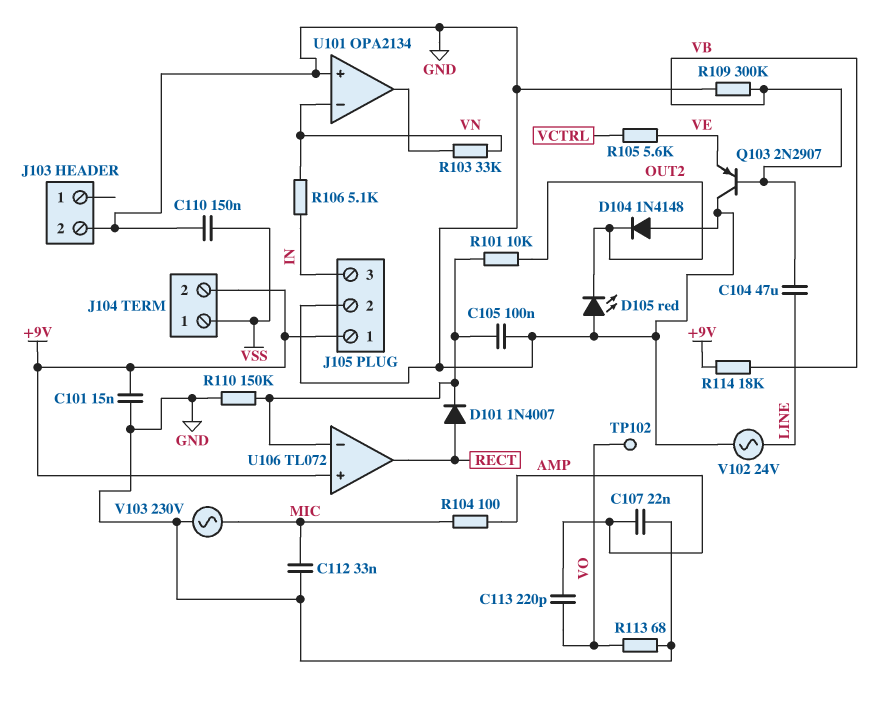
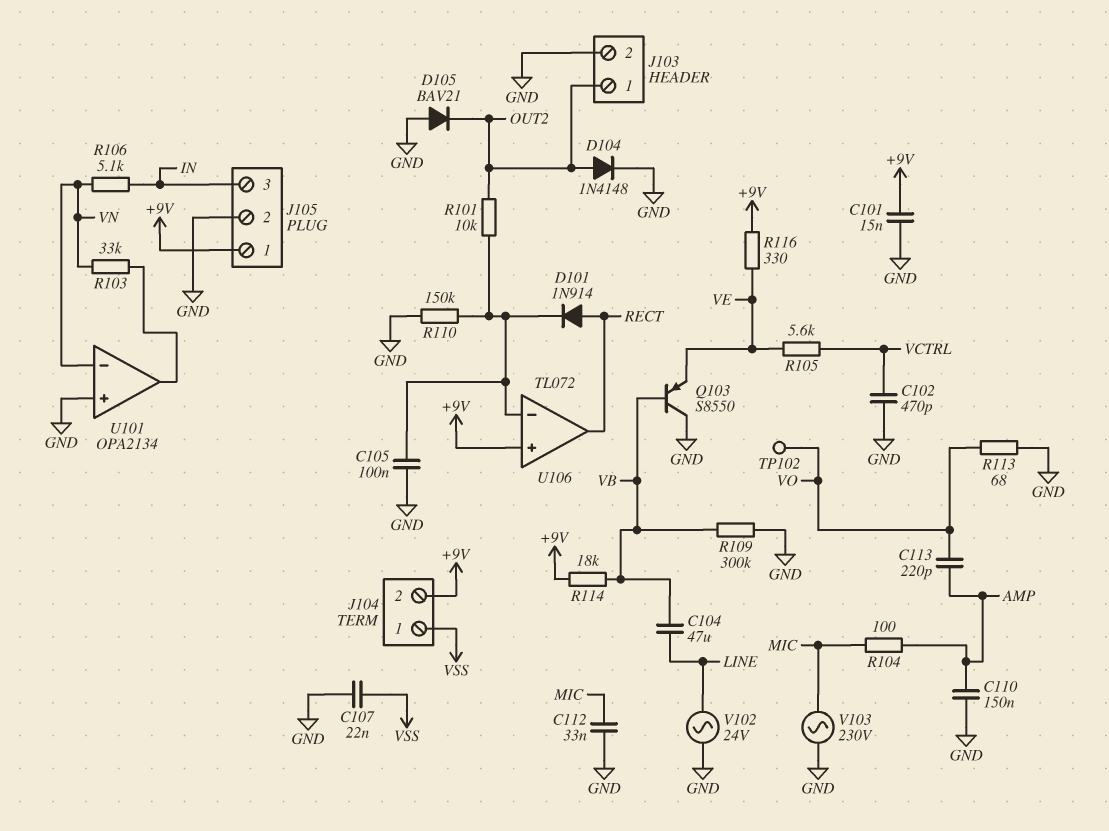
C102: none -> 470pF (GND, VCTRL)
C107: 22nF (AMP, GND) -> 22nF (GND, VSS)
C110: 150nF (GND, VSS) -> 150nF (AMP, GND)
D101: diode 1N4007 (A RECT, K U106/in-) -> diode 1N914 (A RECT, K U106/in-)
D104: diode 1N4148 (A GND, K OUT2) -> diode 1N4148 (A OUT2, K GND)
D105: LED red (A GND, K OUT2) -> diode BAV21 (A GND, K OUT2)
J103 pin 1: none -> OUT2
Q103: PNP 2N2907 (B VB, C GND, E VE) -> PNP S8550 (B VB, C GND, E VE)
R116: none -> 330 (+9V, VE)

